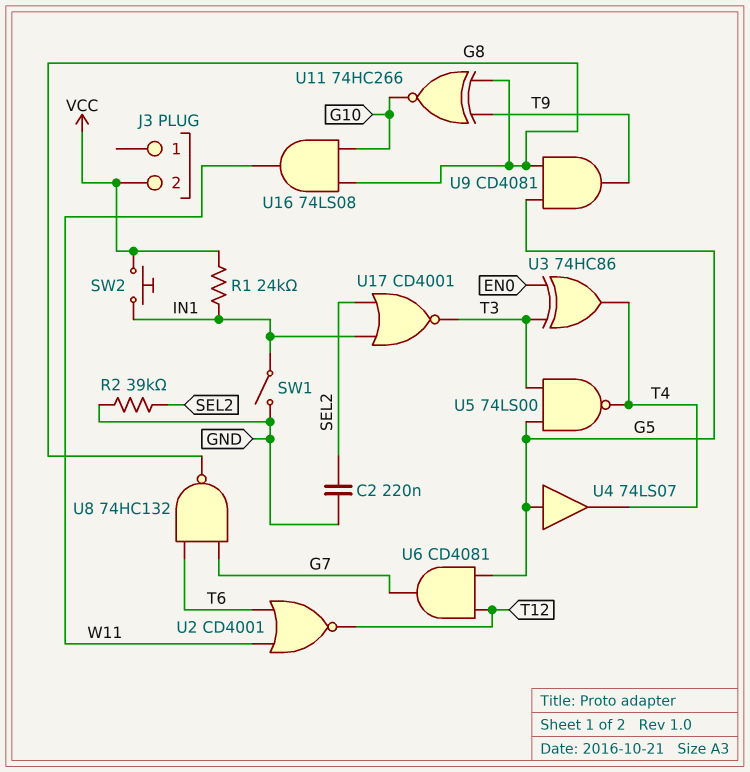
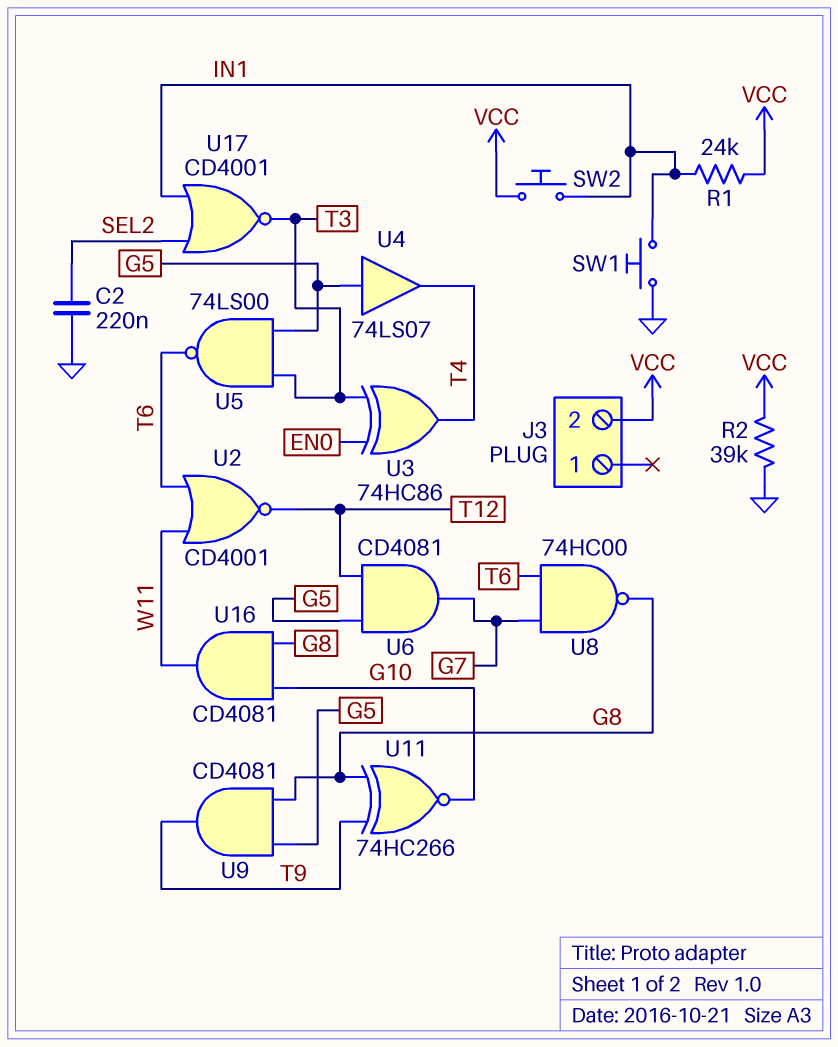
R2: 39k (GND, SEL2) -> 39k (GND, VCC)
SW1: switch (GND, IN1) -> button (GND, IN1)
U5: NAND 74LS00 (in G5, in T3, out T4) -> NAND 74LS00 (in G5, in T3, out T6)
U8: NAND 74HC132 (in G7, in T6, out G8) -> NAND 74HC00 (in G7, in T6, out G8)
U16: AND 74LS08 (in G8, in G10, out W11) -> AND CD4081 (in G8, in G10, out W11)

